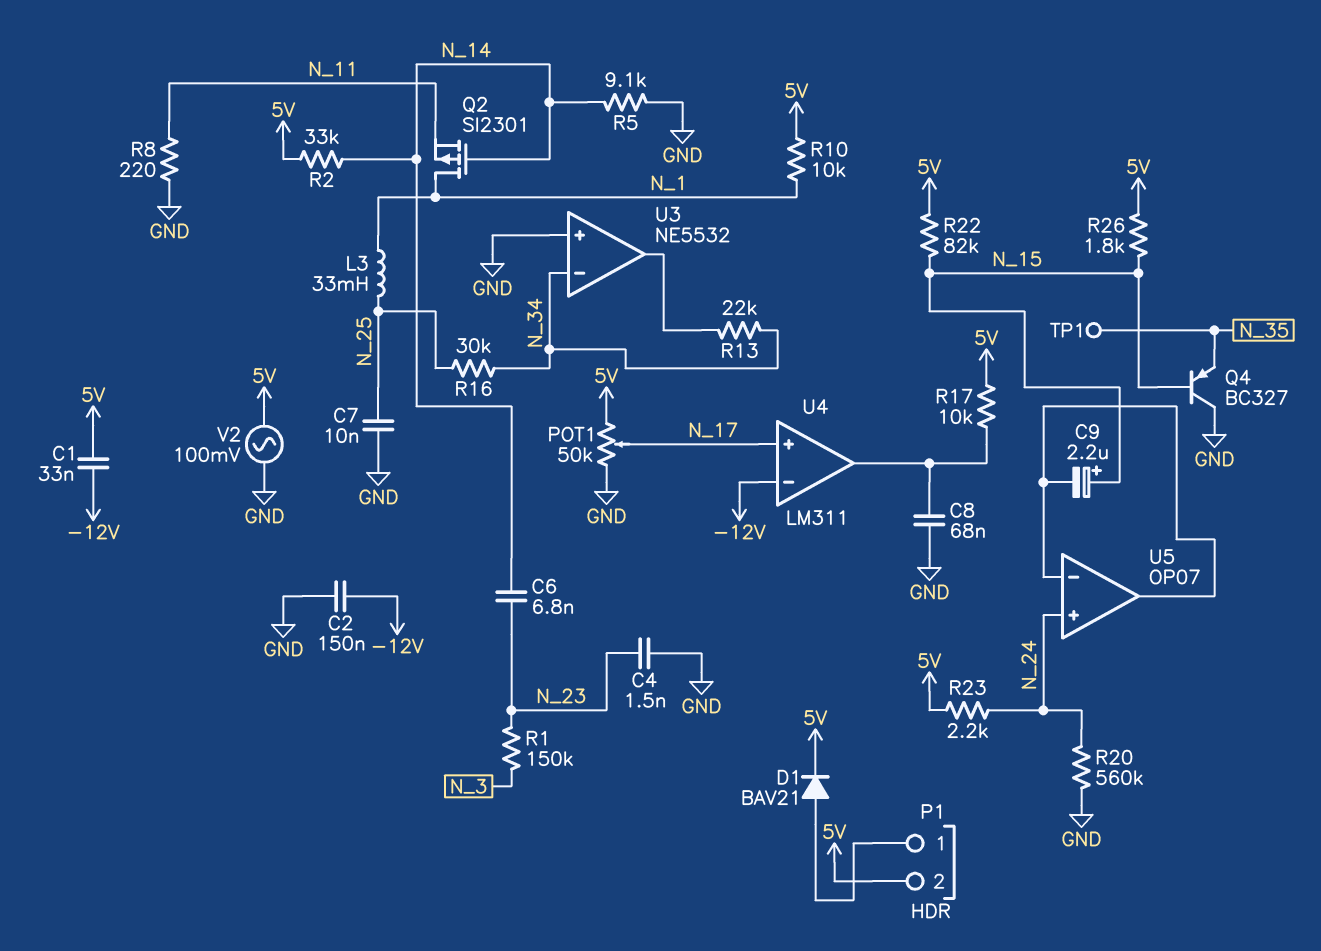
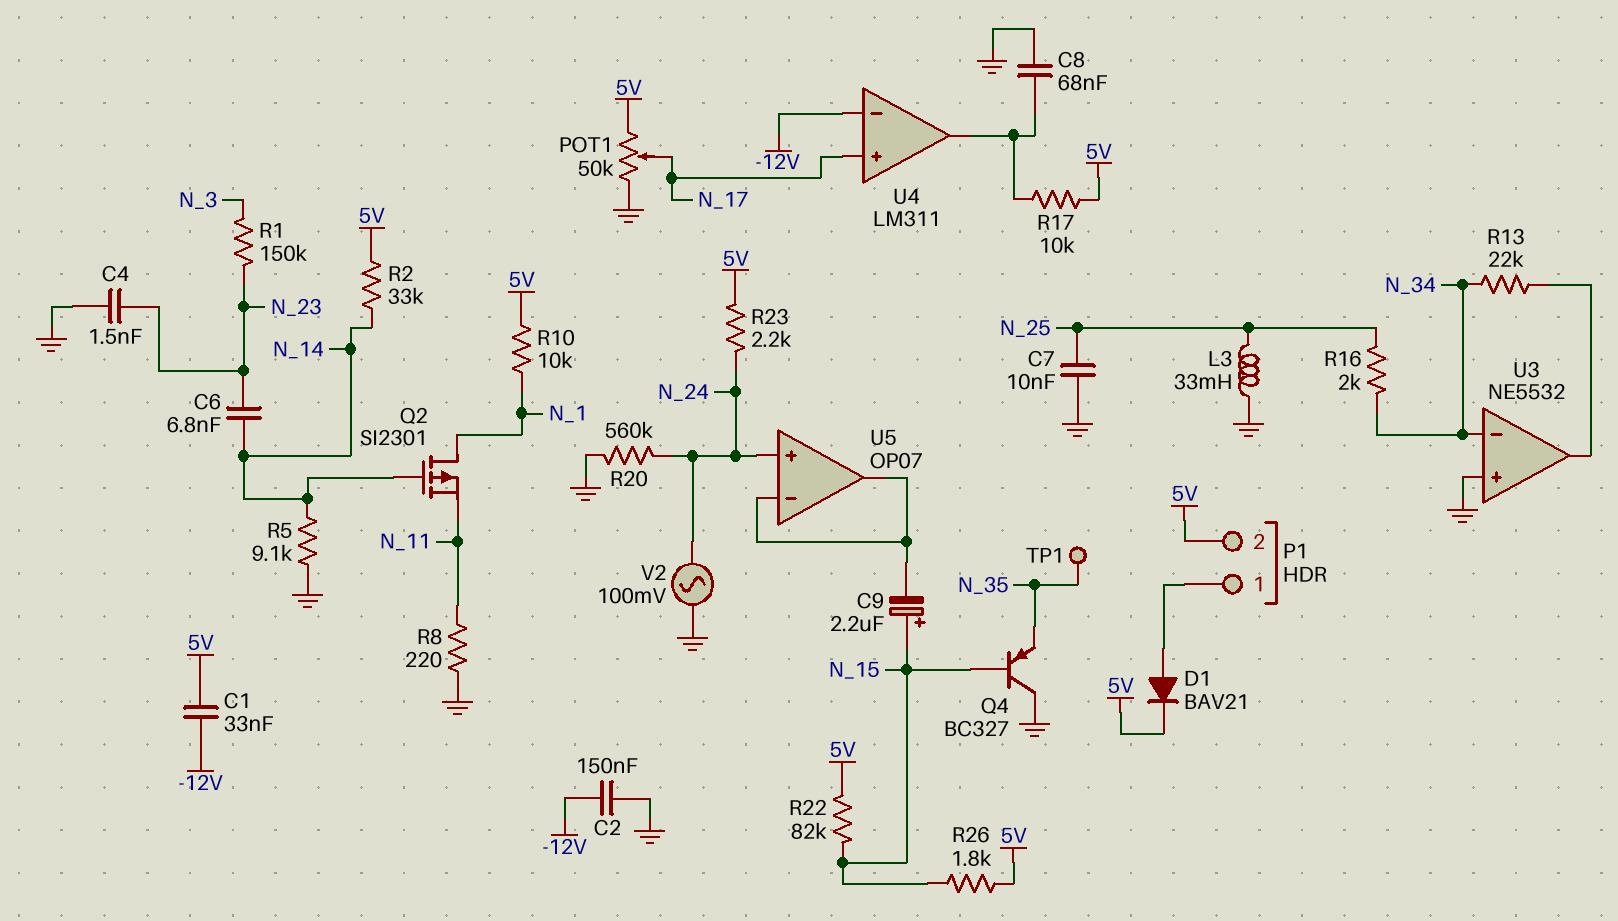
L3: 33mH (N_1, N_25) -> 33mH (GND, N_25)
R16: 30k (N_25, N_34) -> 2k (N_25, N_34)
V2: AC 100mV (5V, GND) -> AC 100mV (GND, N_24)

